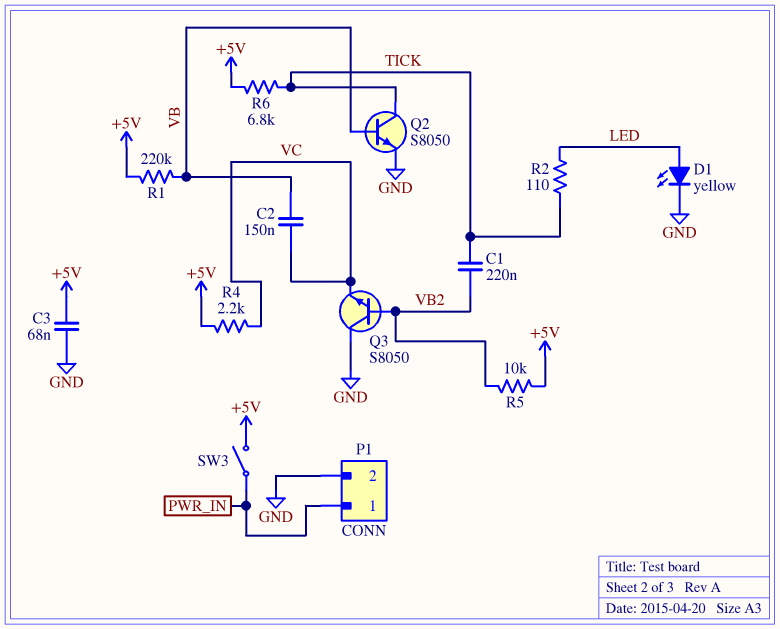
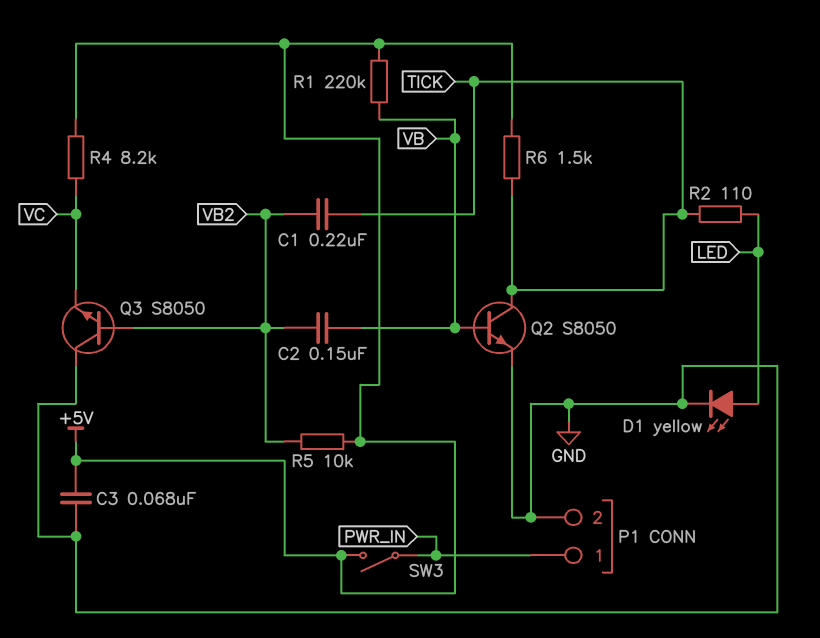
C2: 150nF (VB, VC) -> 150nF (VB, VB2)
R4: 2.2k (+5V, VC) -> 8.2k (+5V, VC)
R6: 6.8k (+5V, TICK) -> 1.5k (+5V, TICK)

